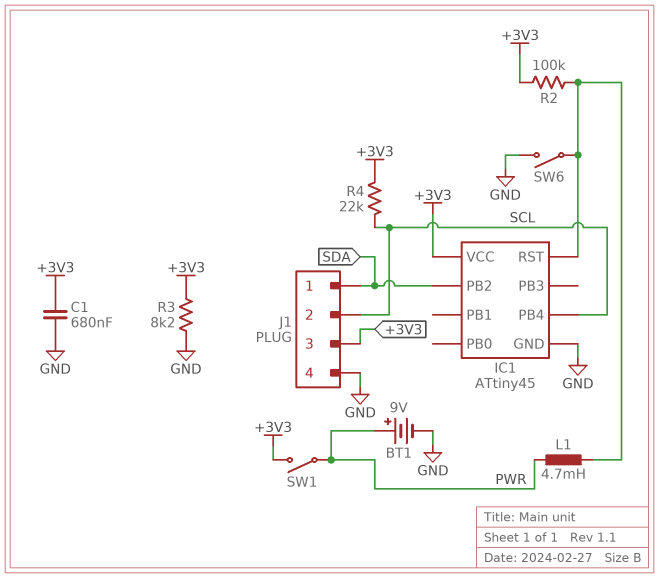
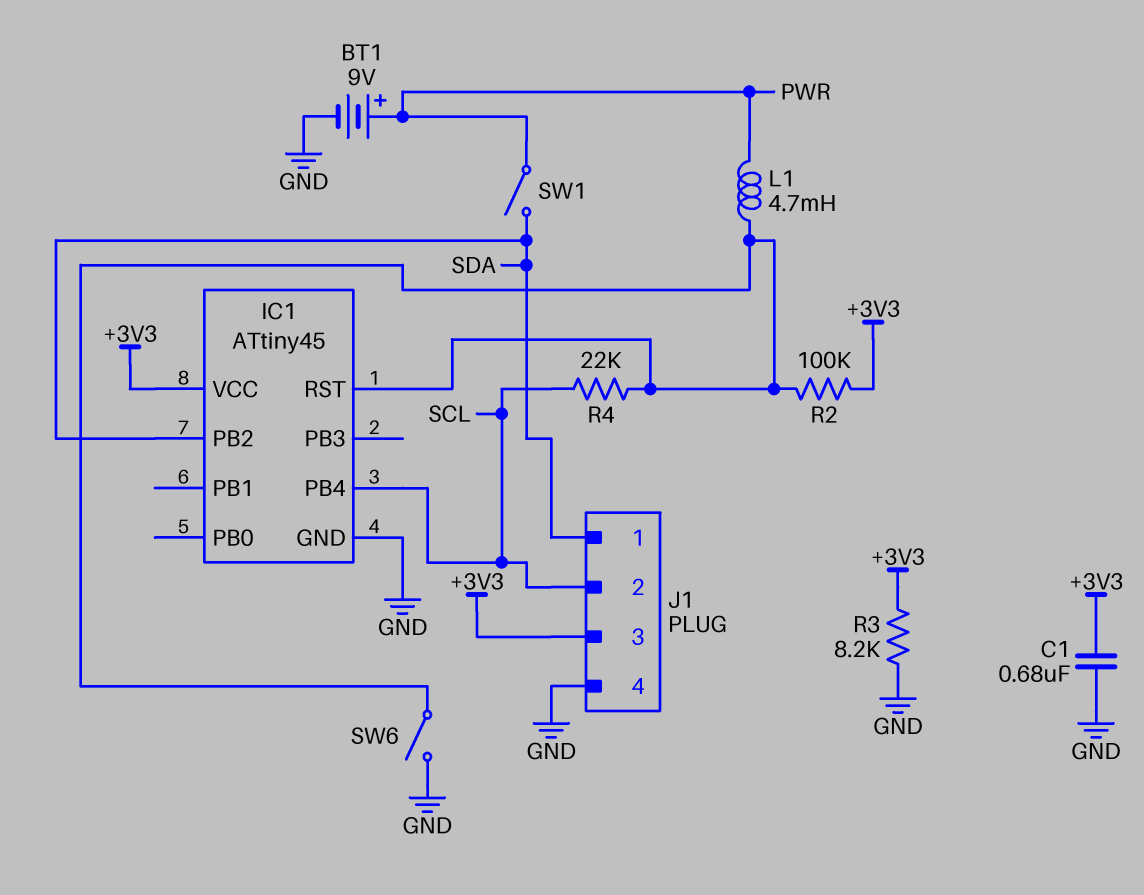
R4: 22k (+3V3, SCL) -> 22k (IC1/RST, SCL)
SW1: switch (+3V3, PWR) -> switch (PWR, SDA)

